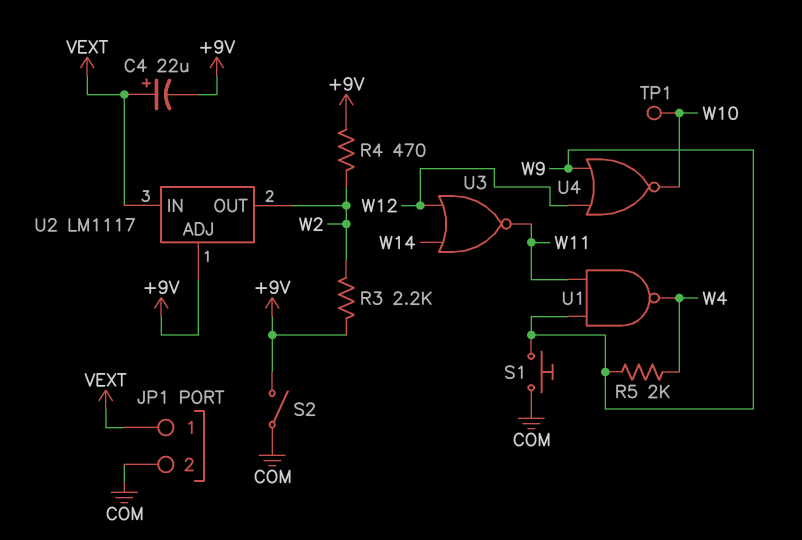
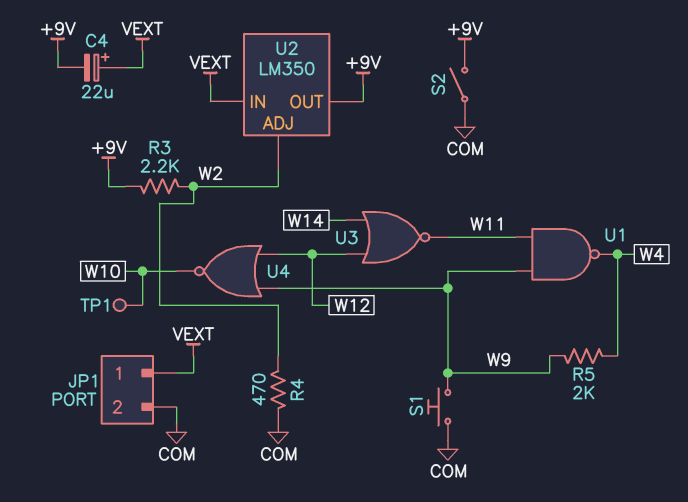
R4: 470 (+9V, W2) -> 470 (COM, W2)
U2: LM1117 -> LM350
U2 pin ADJ: +9V -> W2
U2 pin OUT: W2 -> +9V

